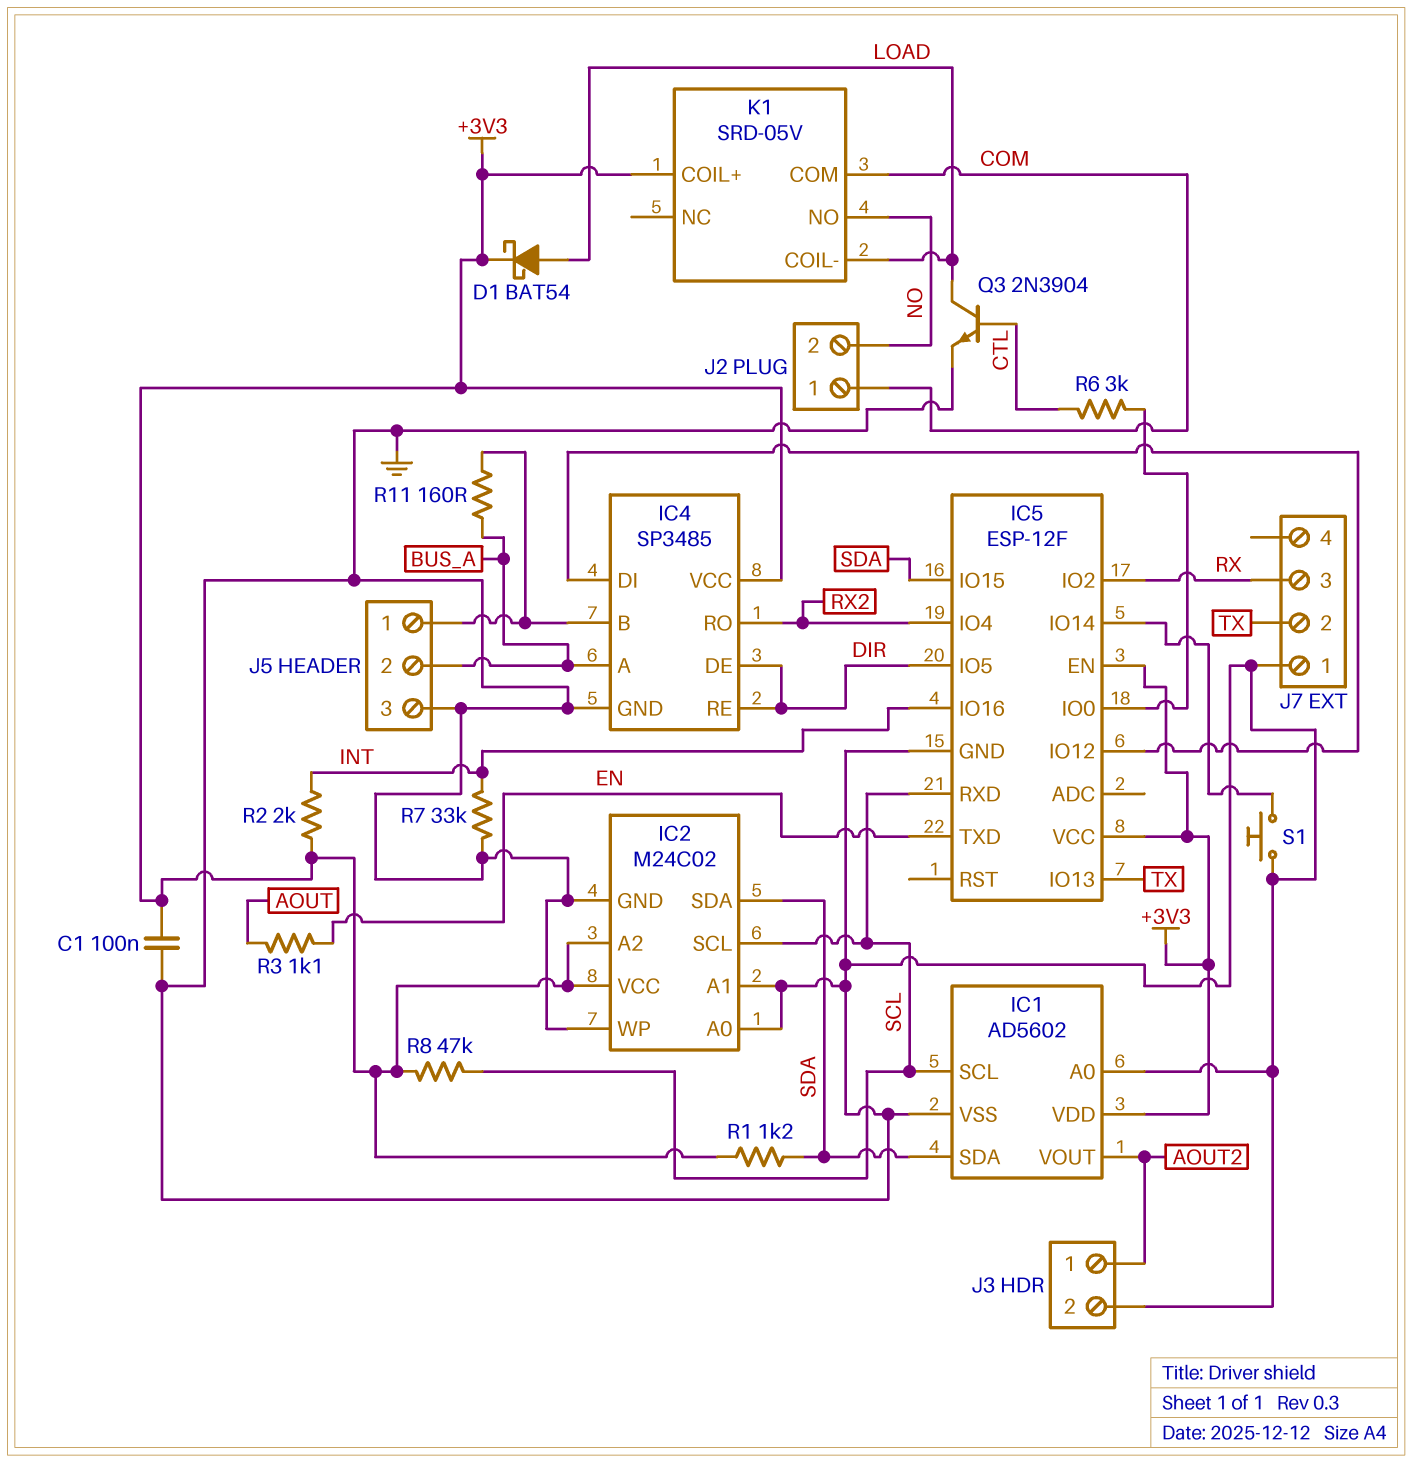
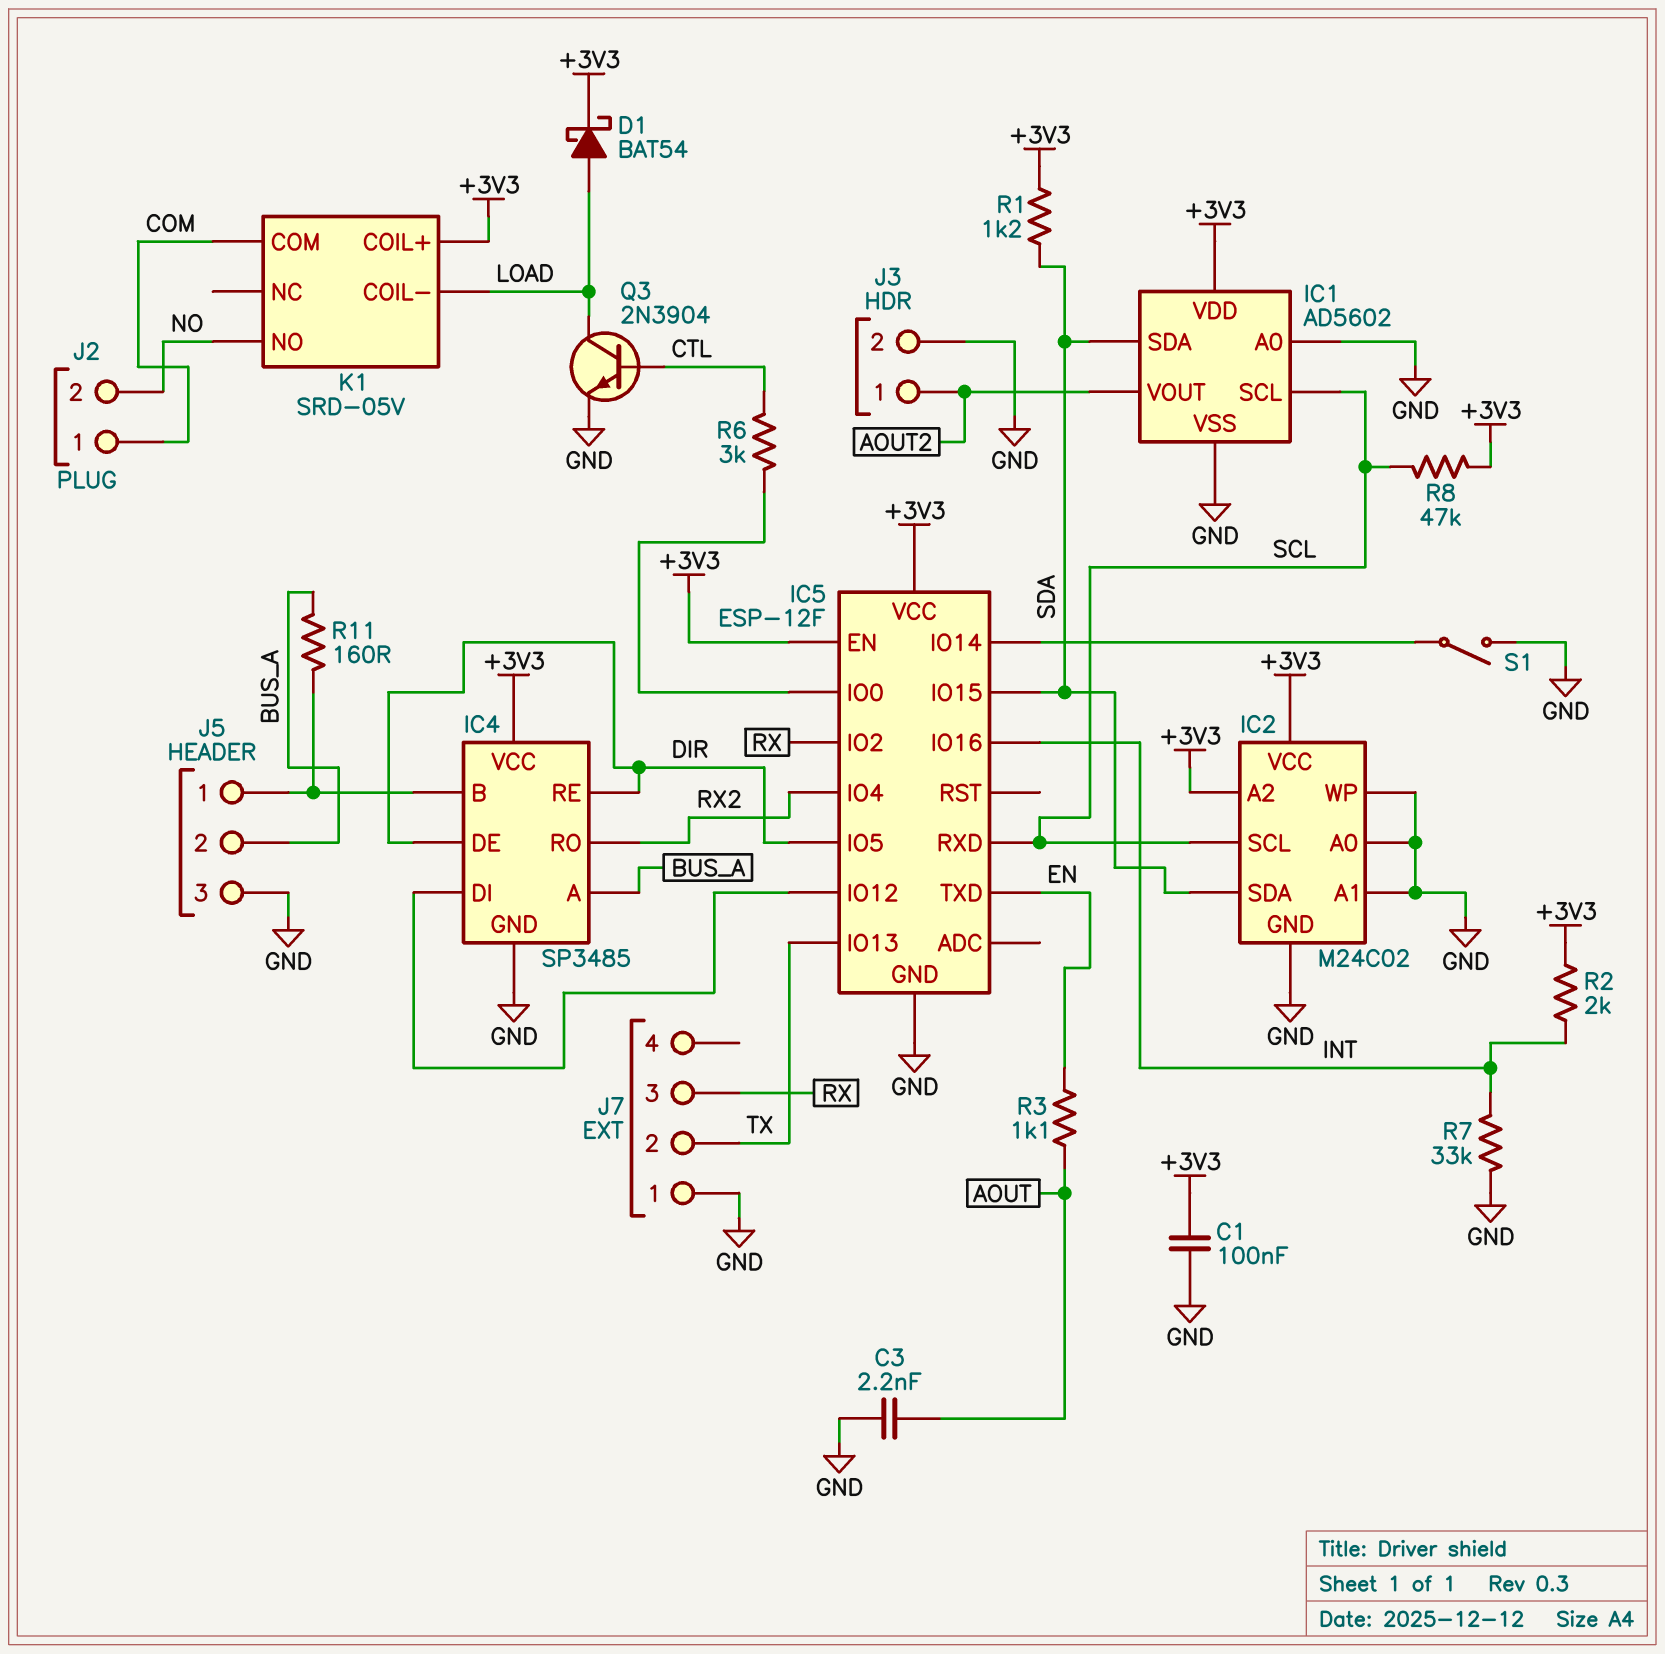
C3: none -> 2.2nF (AOUT, GND)
S1: button (GND, IC5/IO14) -> switch (GND, IC5/IO14)

